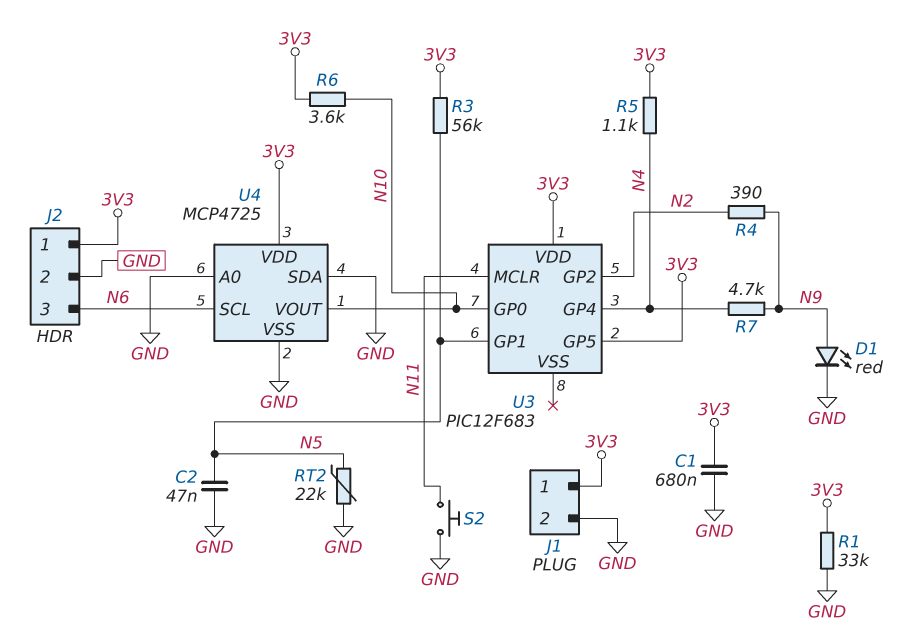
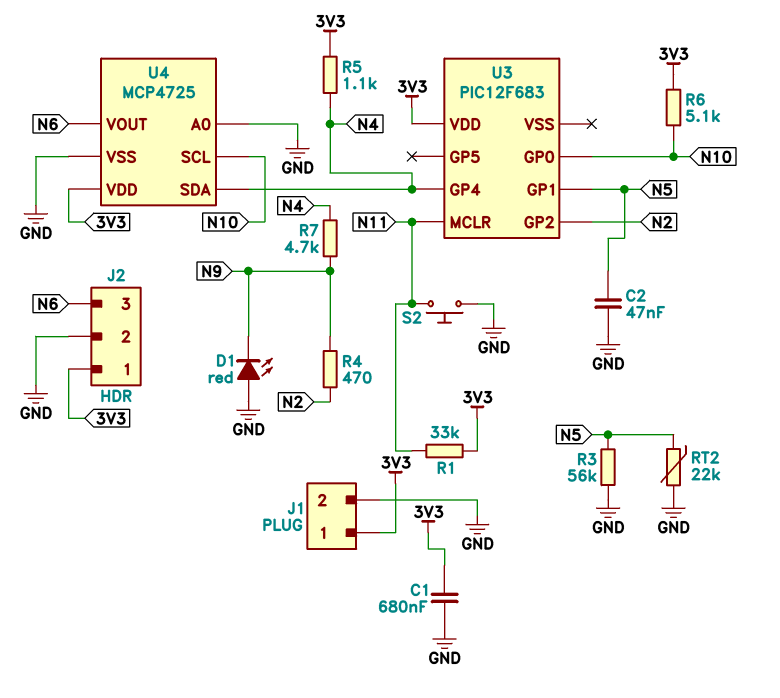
D1: LED red (A N9, K GND) -> LED red (A GND, K N9)
R1: 33k (3V3, GND) -> 33k (3V3, N11)
R3: 56k (3V3, N5) -> 56k (GND, N5)
R4: 390 (N2, N9) -> 470 (N2, N9)
R6: 3.6k (3V3, N10) -> 5.1k (3V3, N10)
U3 pin GP5: 3V3 -> none
U4 pin SCL: N6 -> N10
U4 pin SDA: GND -> N4
U4 pin VOUT: N10 -> N6

